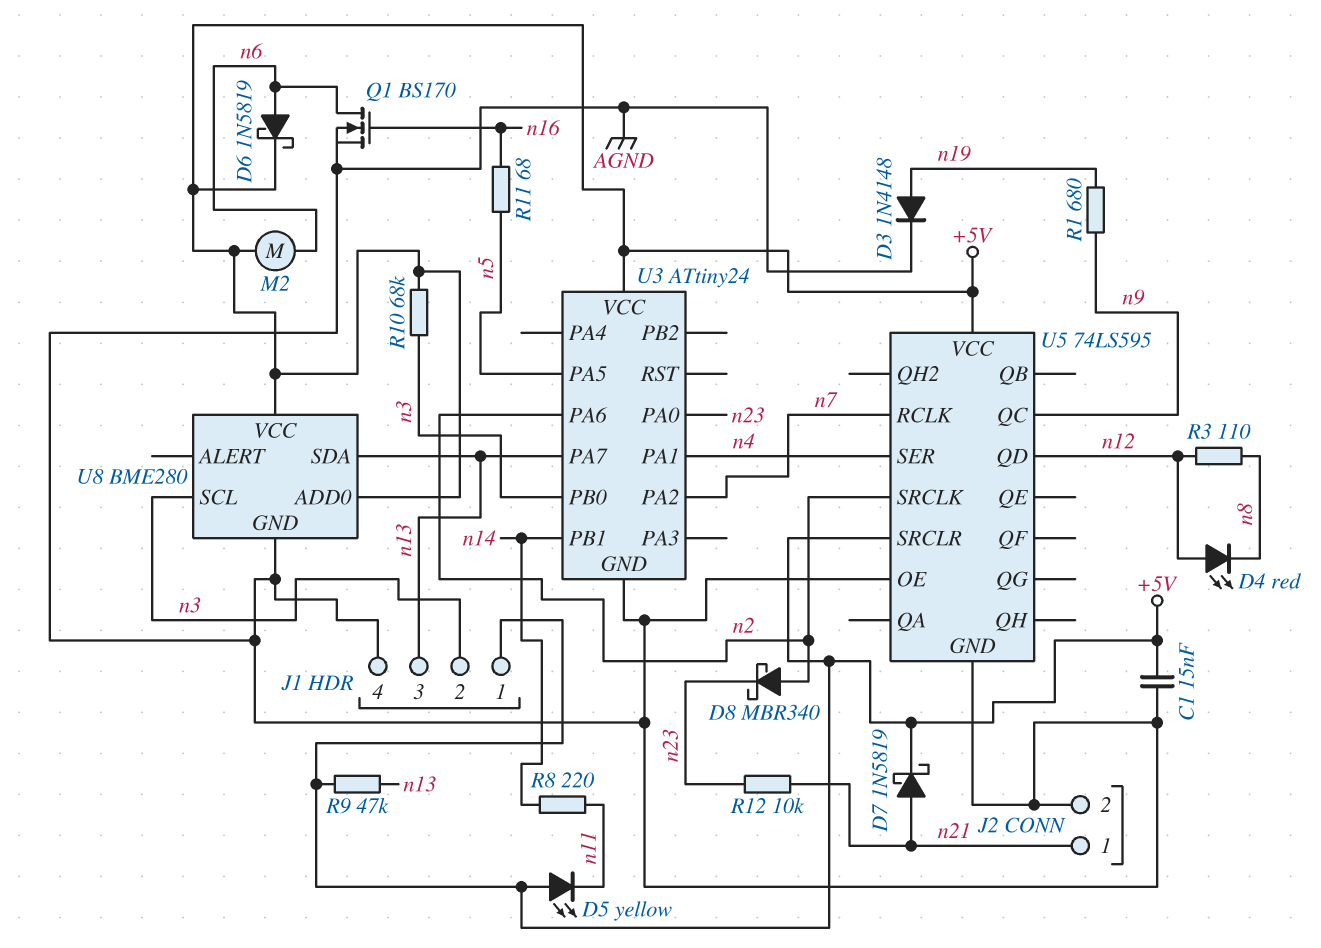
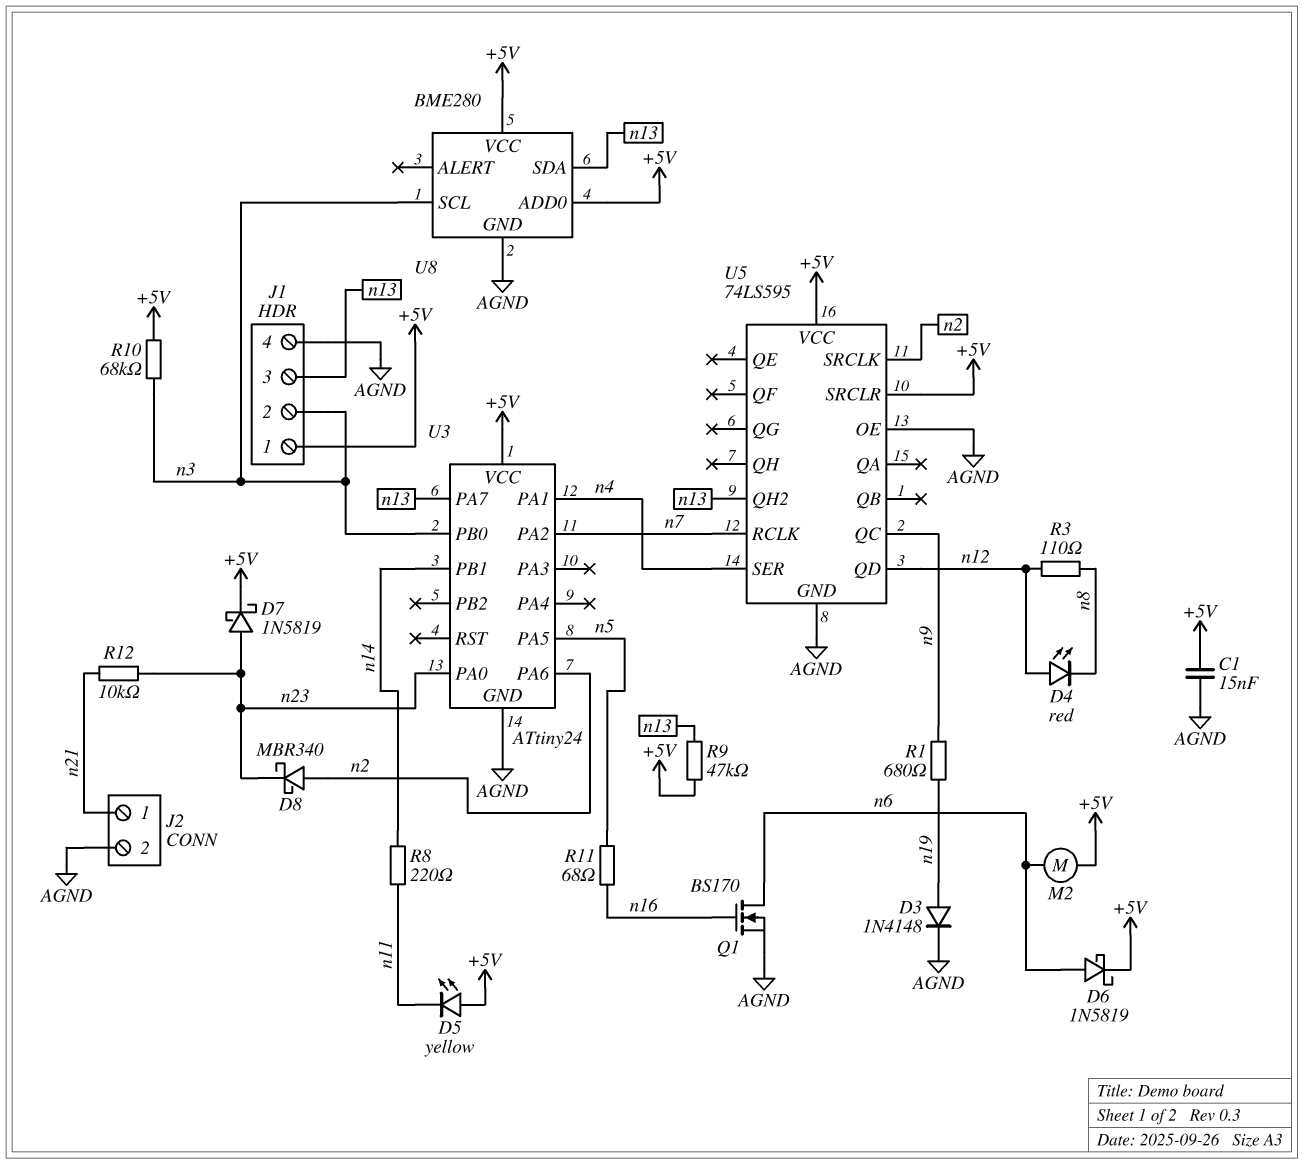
D7: schottky 1N5819 (A n21, K +5V) -> schottky 1N5819 (A n23, K +5V)
U5 pin QH2: none -> n13

